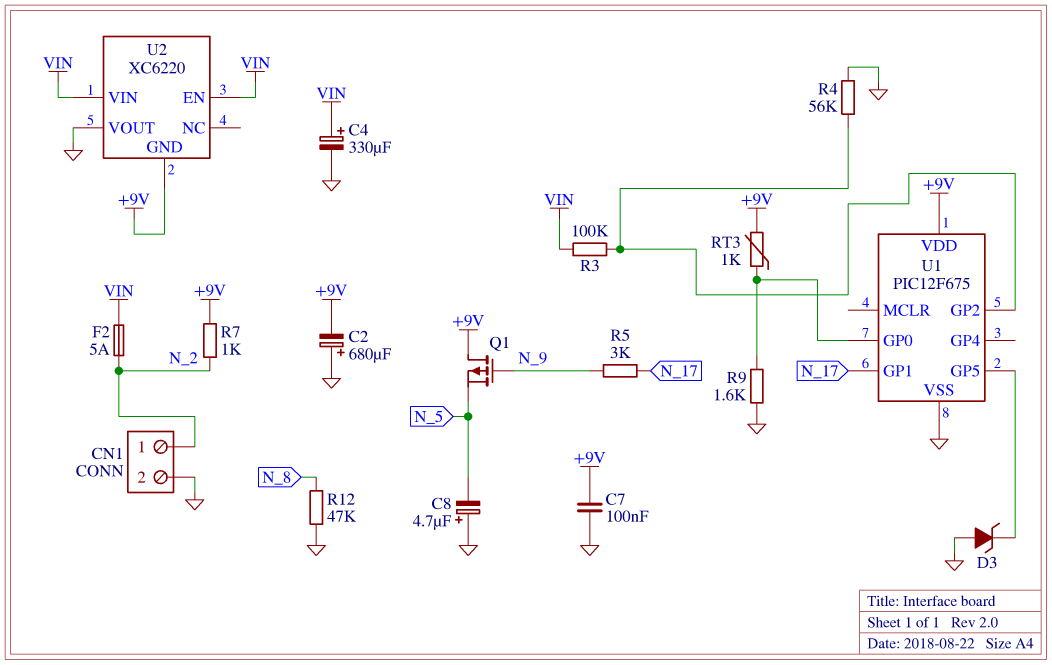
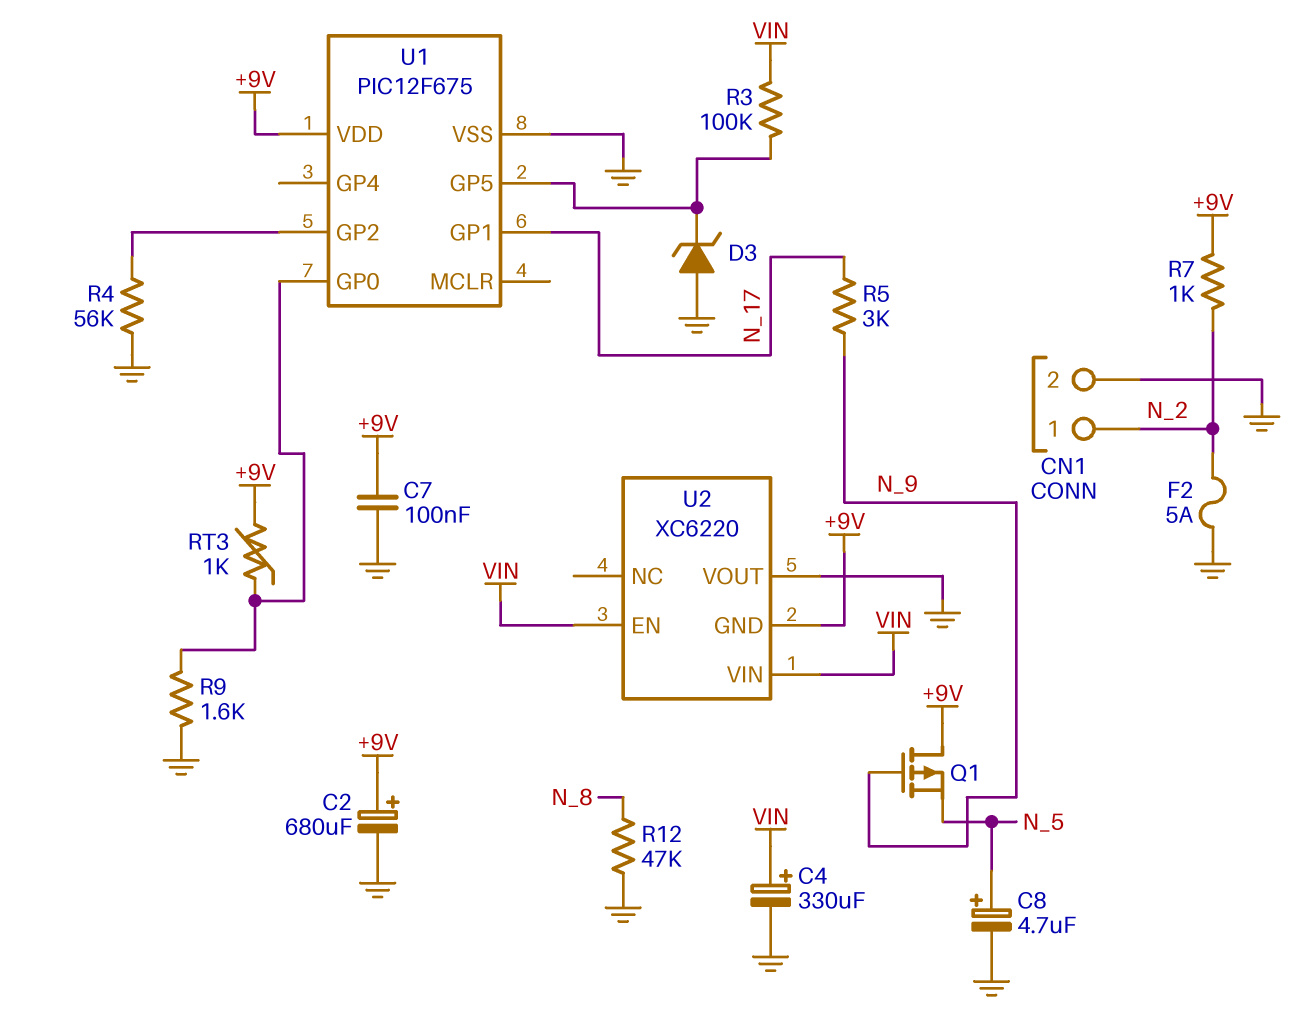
C2: 680uF (plus GND, minus +9V) -> 680uF (plus +9V, minus GND)
C8: 4.7uF (plus GND, minus N_5) -> 4.7uF (plus N_5, minus GND)
F2: 5A (N_2, VIN) -> 5A (GND, N_2)
R3: 100k (U1/GP2, VIN) -> 100k (U1/GP5, VIN)

